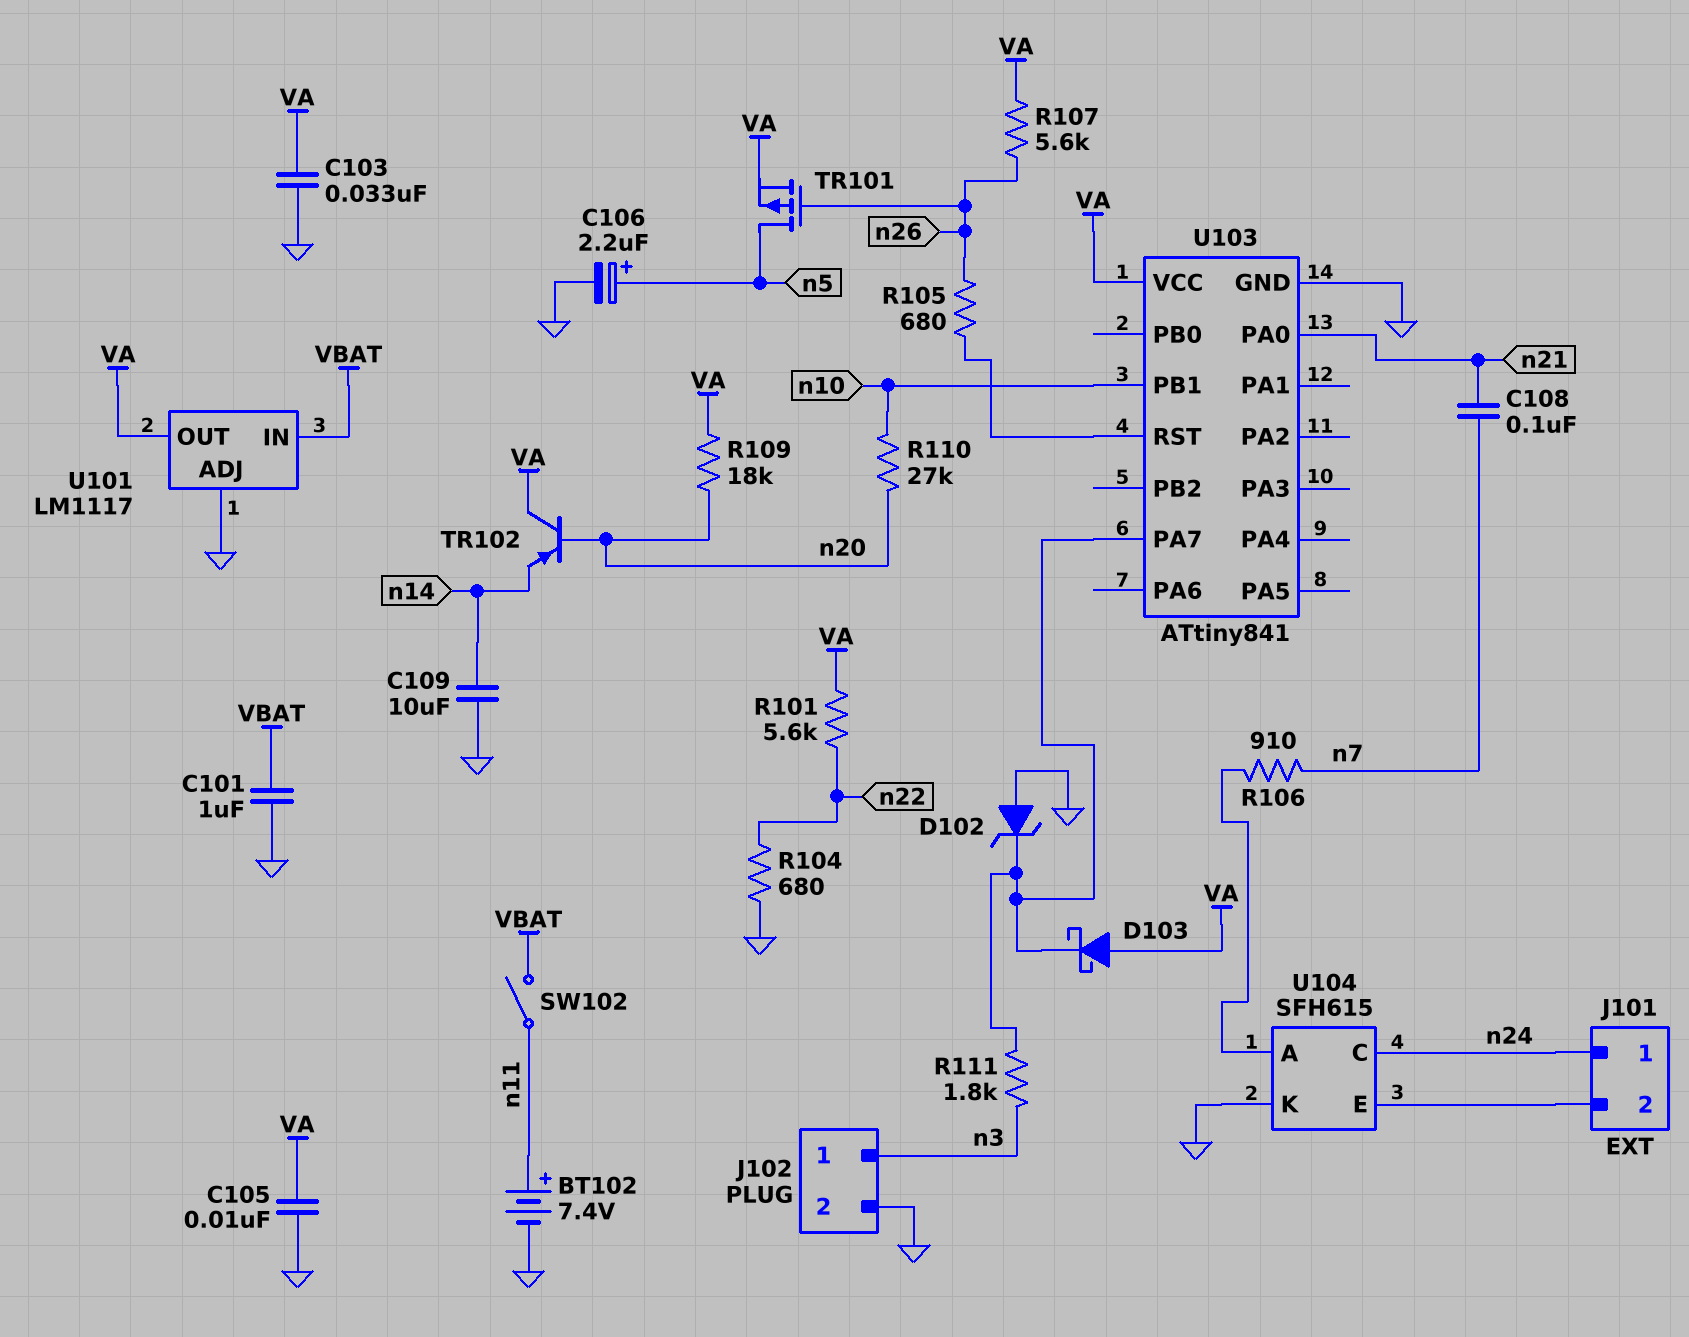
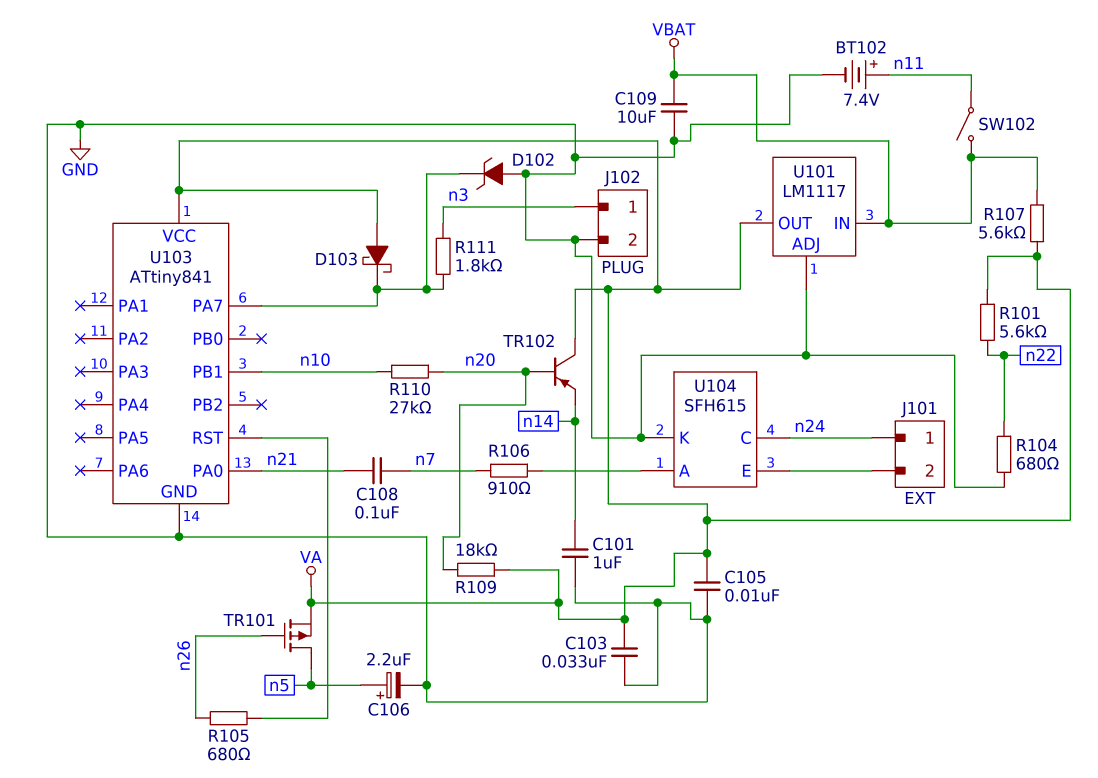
C101: 1uF (GND, VBAT) -> 1uF (GND, n14)
C109: 10uF (GND, n14) -> 10uF (GND, VBAT)
R107: 5.6k (VA, n26) -> 5.6k (VA, VBAT)

